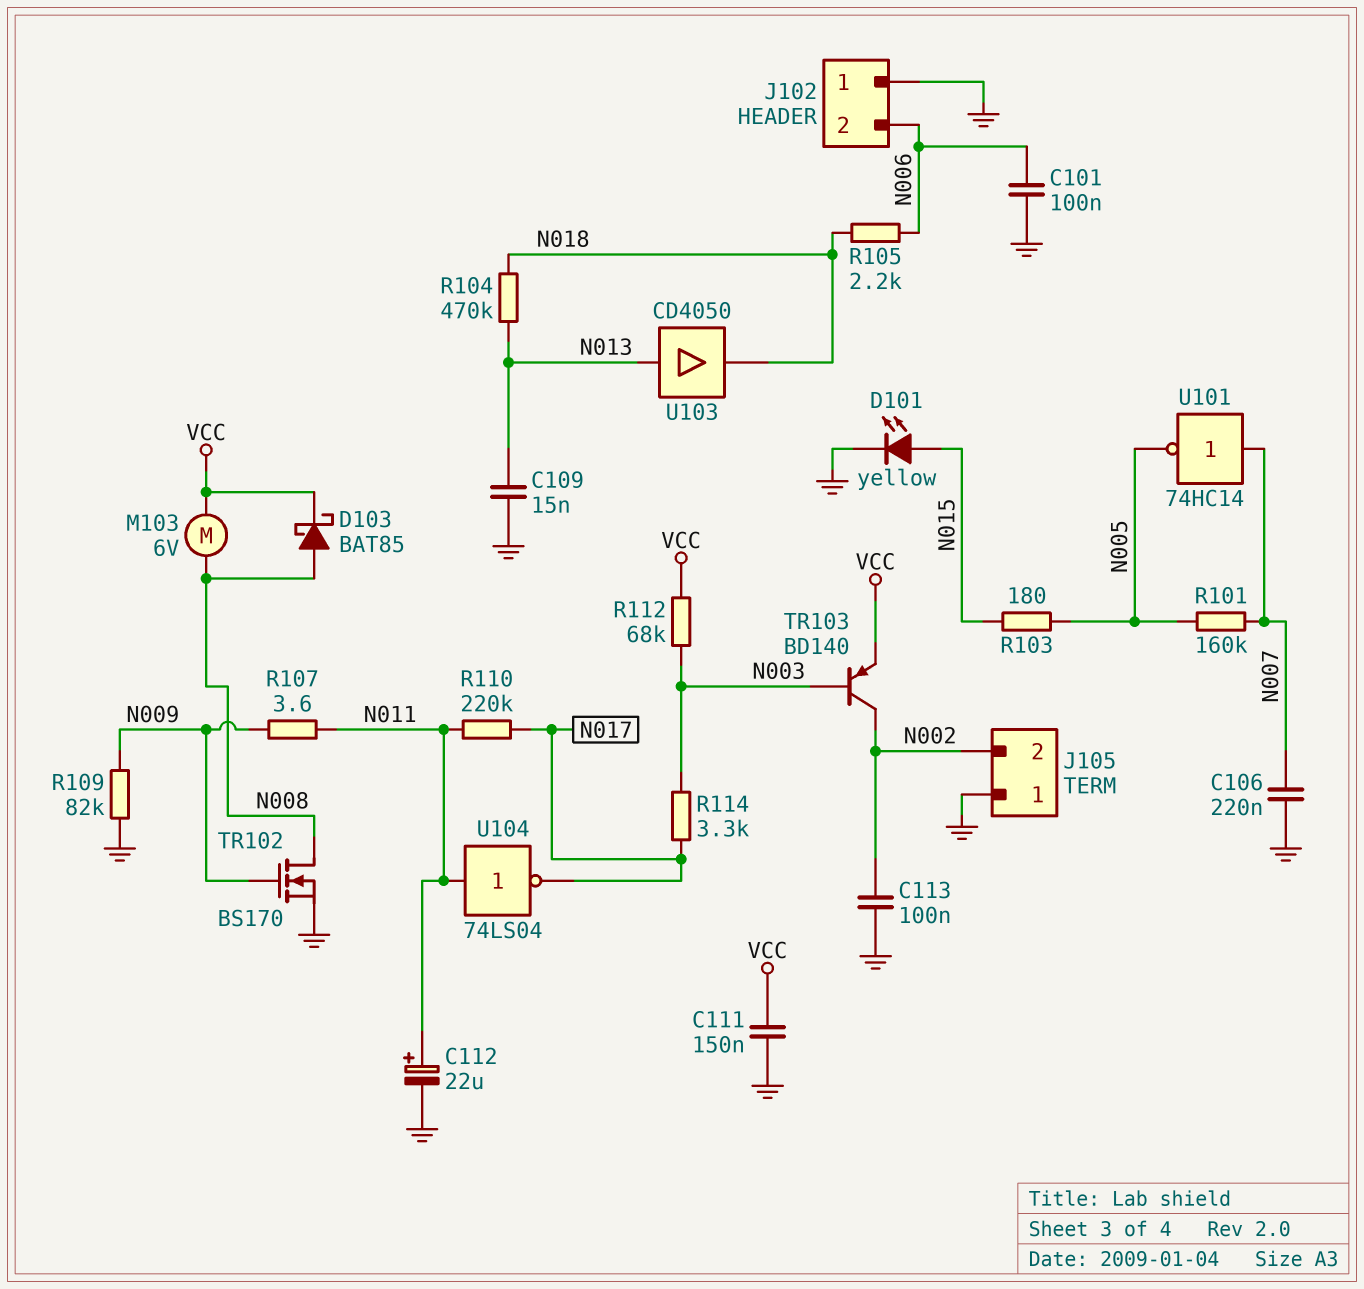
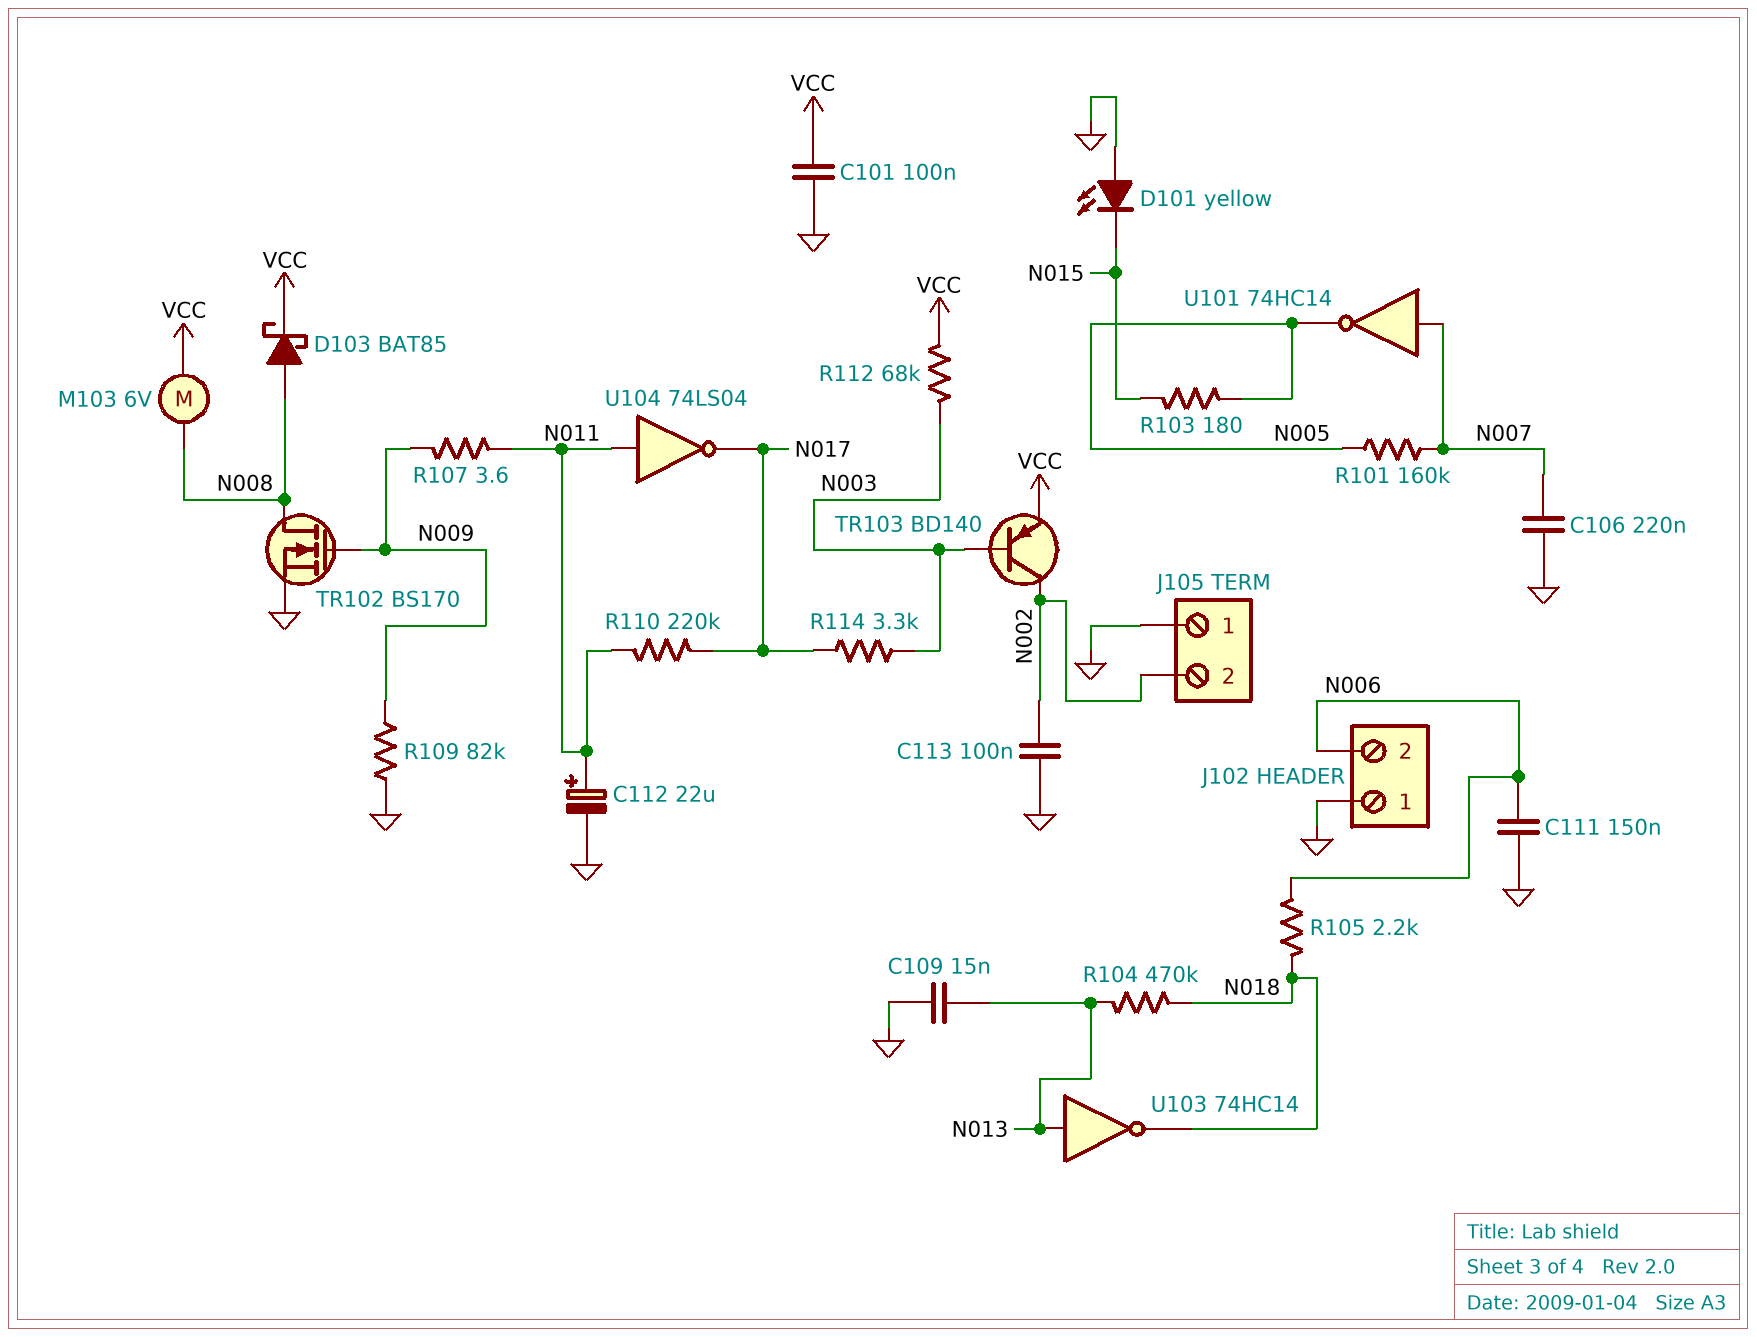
C101: 100nF (GND, N006) -> 100nF (GND, VCC)
C111: 150nF (GND, VCC) -> 150nF (GND, N006)
D101: LED yellow (A N015, K GND) -> LED yellow (A GND, K N015)
U103: buffer CD4050 (in N013, out N018) -> NOT 74HC14 (in N013, out N018)

